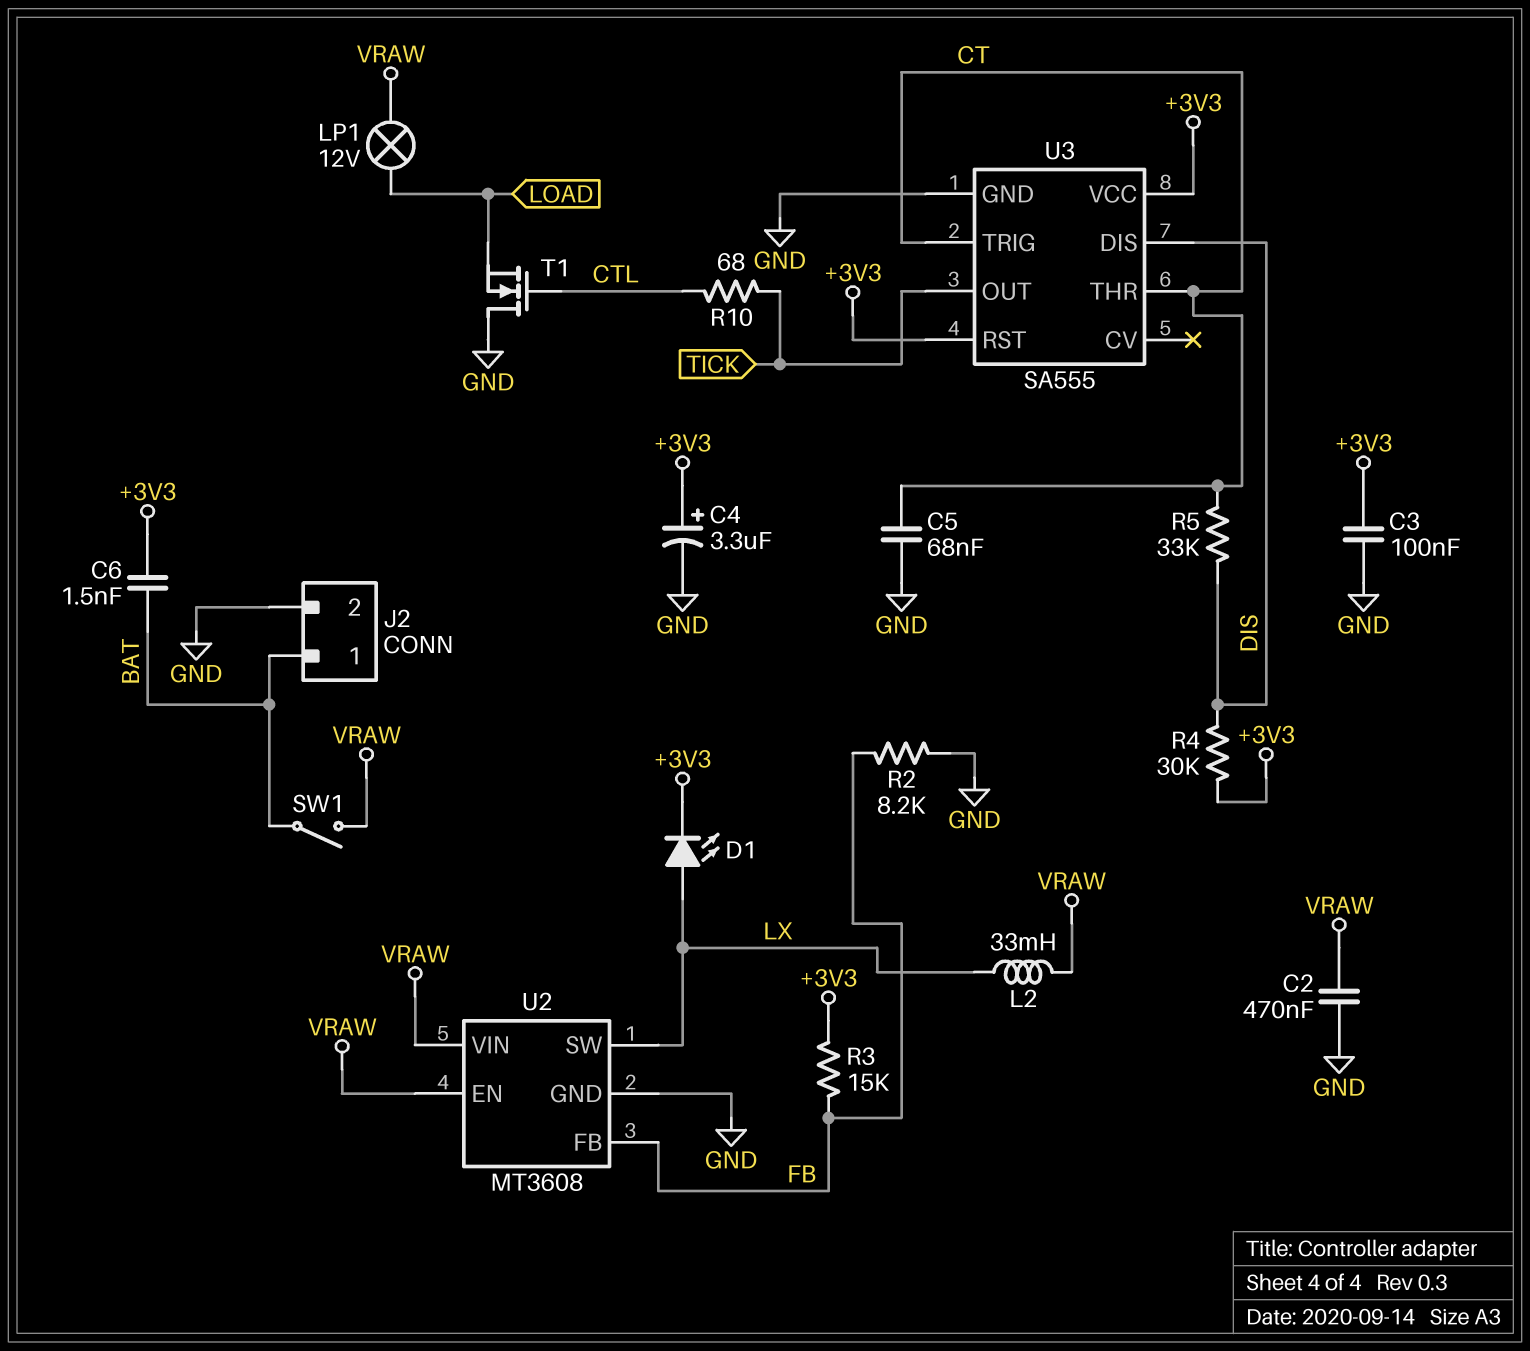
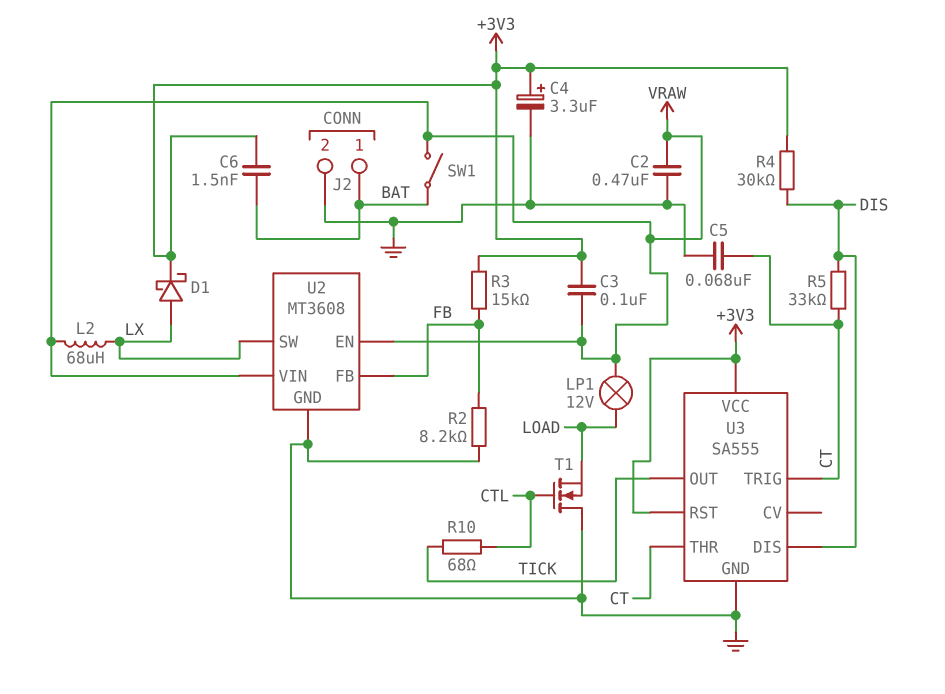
C3: 100nF (+3V3, GND) -> 100nF (+3V3, VRAW)
D1: LED (A LX, K +3V3) -> schottky (A LX, K +3V3)
L2: 33mH (LX, VRAW) -> 68uH (LX, VRAW)

